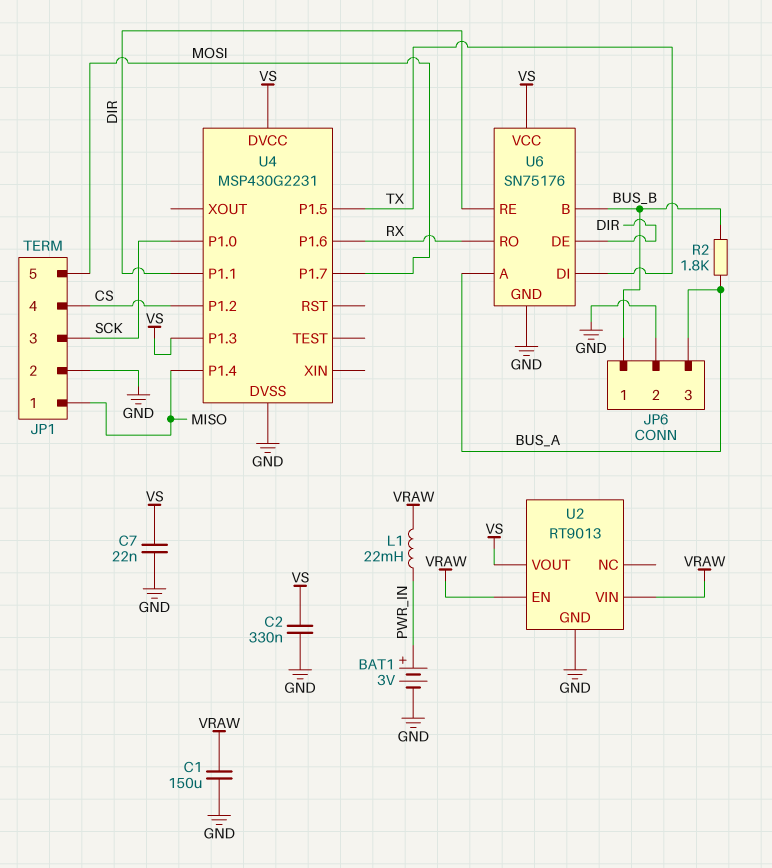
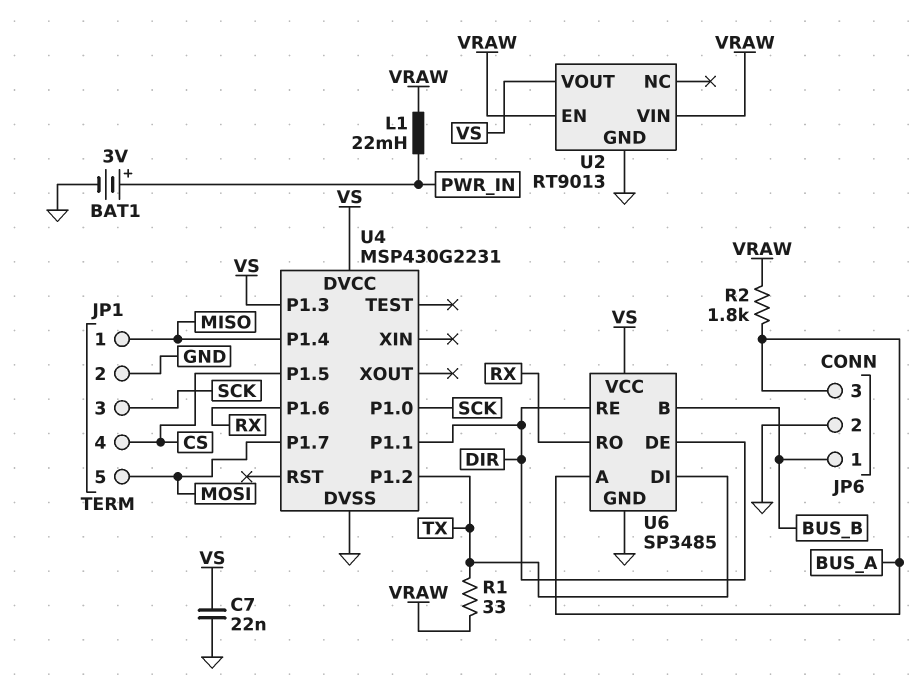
C1: 150uF (GND, VRAW) -> none
C2: 330nF (GND, VS) -> none
R1: none -> 33 (TX, VRAW)
R2: 1.8k (BUS_A, BUS_B) -> 1.8k (BUS_A, VRAW)
U4 pin P1.2: CS -> TX
U4 pin P1.5: TX -> CS
U6: SN75176 -> SP3485

